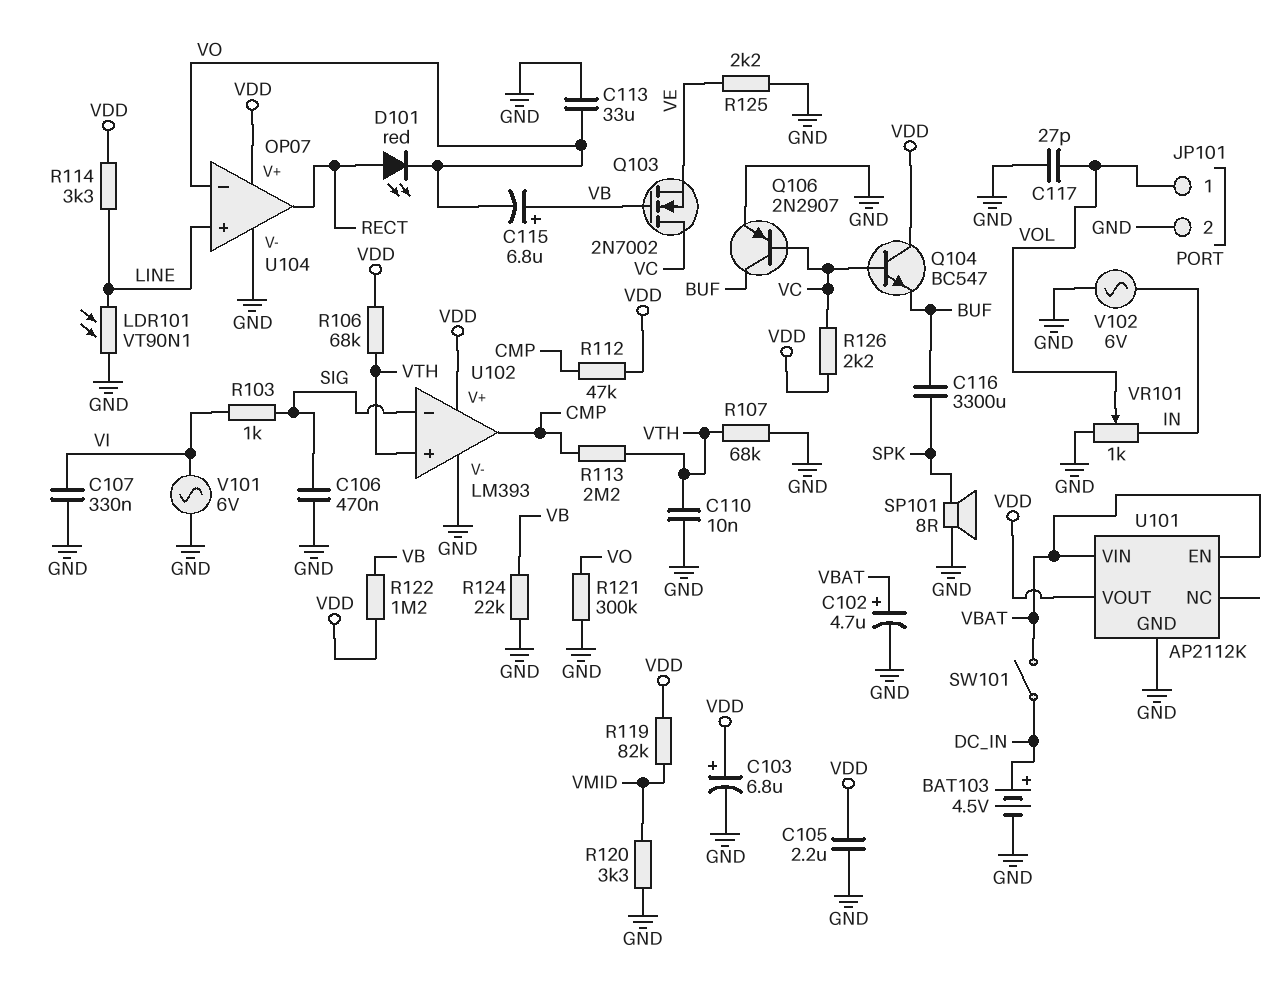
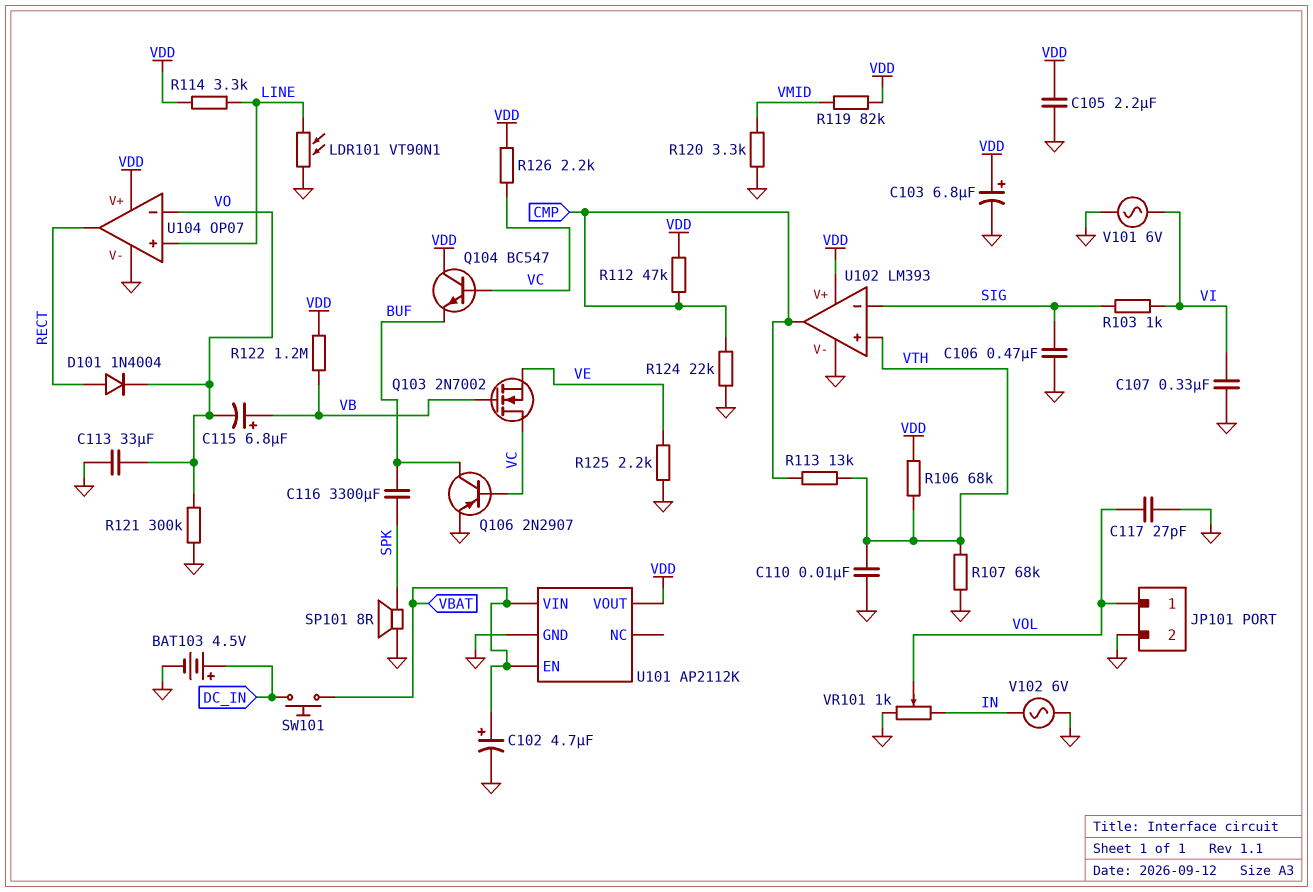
D101: LED red (A RECT, K VO) -> diode 1N4004 (A RECT, K VO)
R113: 2.2M (CMP, VTH) -> 13k (CMP, VTH)
R124: 22k (GND, VB) -> 22k (CMP, GND)
SW101: switch (DC_IN, VBAT) -> button (DC_IN, VBAT)

